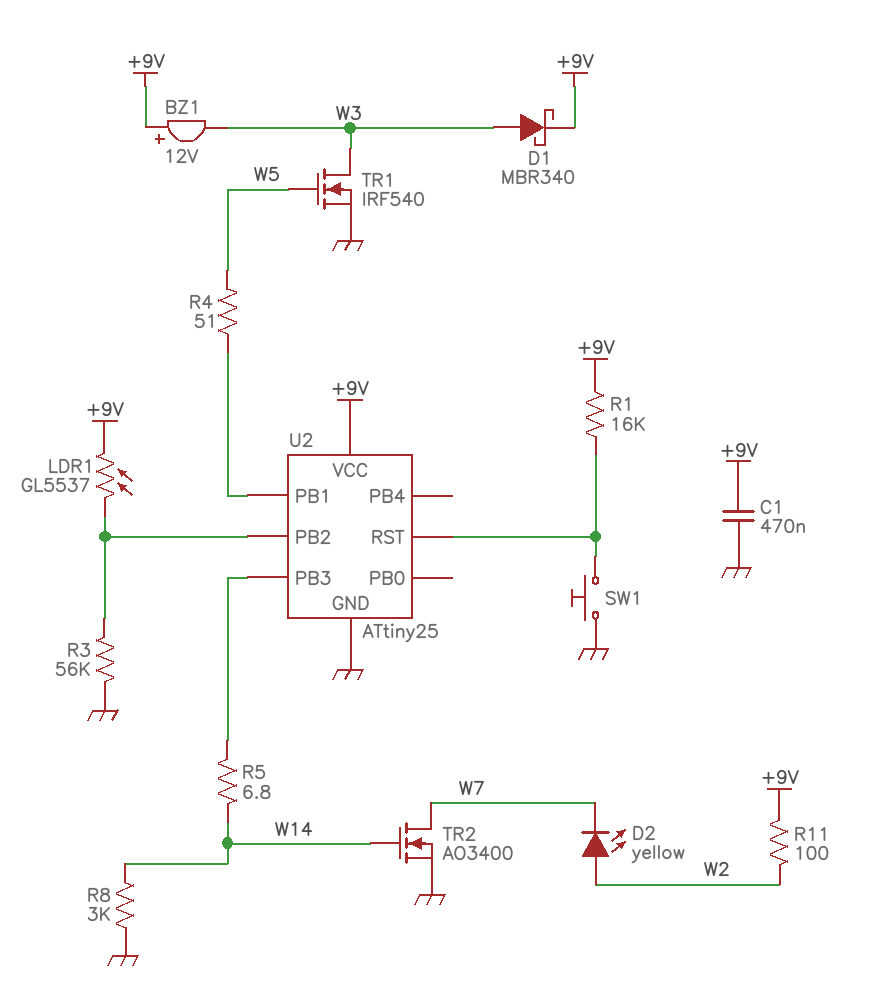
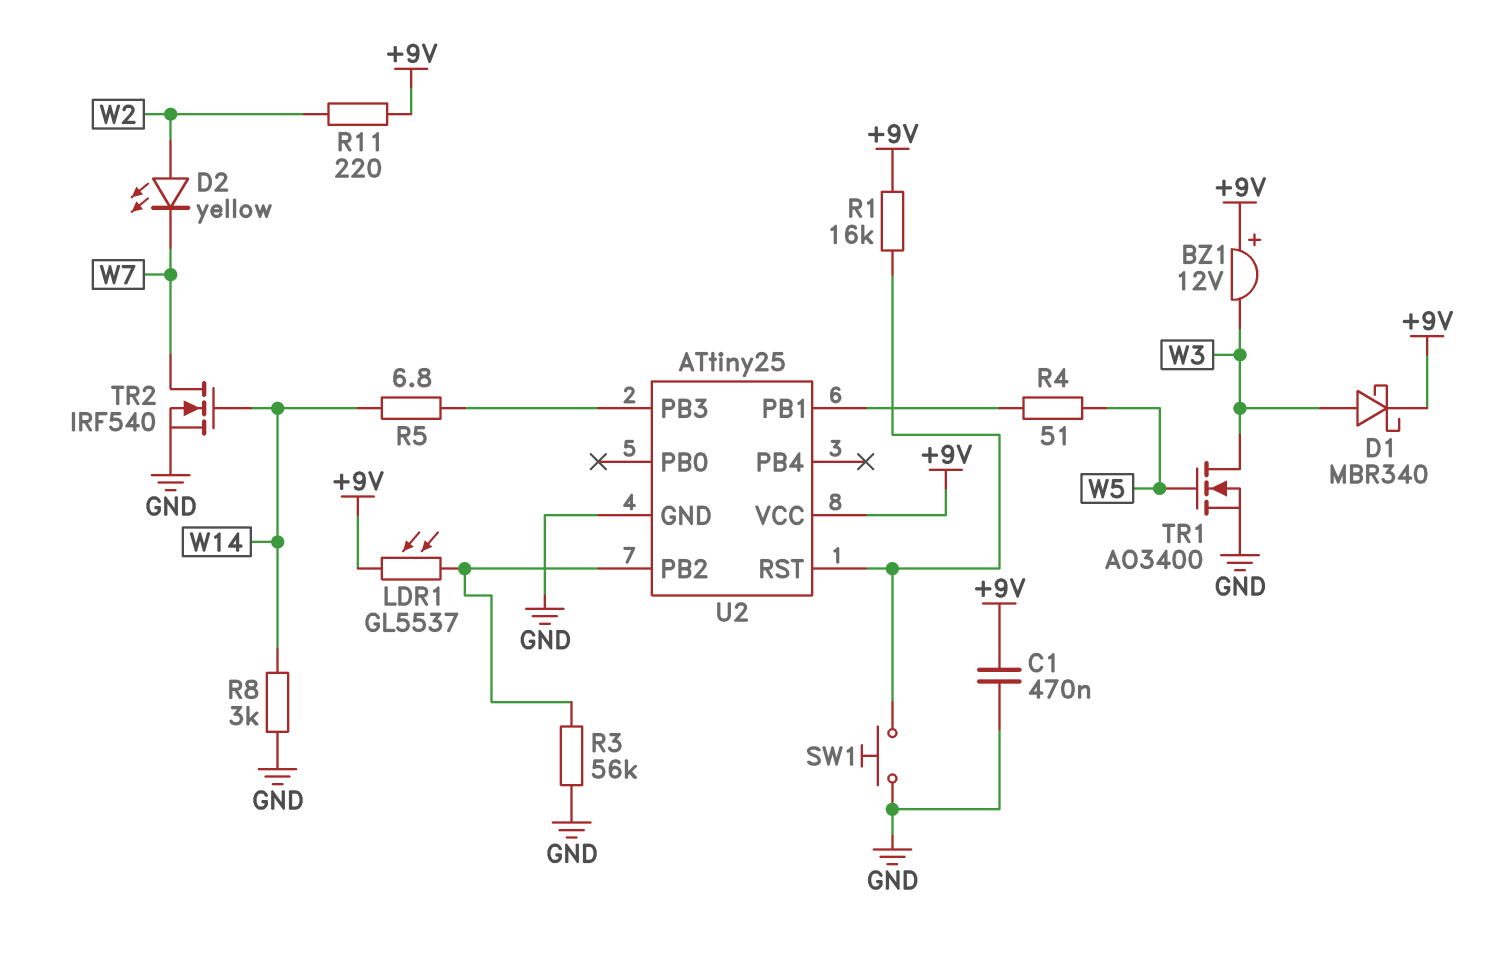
R11: 100 (+9V, W2) -> 220 (+9V, W2)
TR1: NMOS IRF540 (G W5, D W3, S GND) -> NMOS AO3400 (G W5, D W3, S GND)
TR2: NMOS AO3400 (G W14, D W7, S GND) -> NMOS IRF540 (G W14, D W7, S GND)

